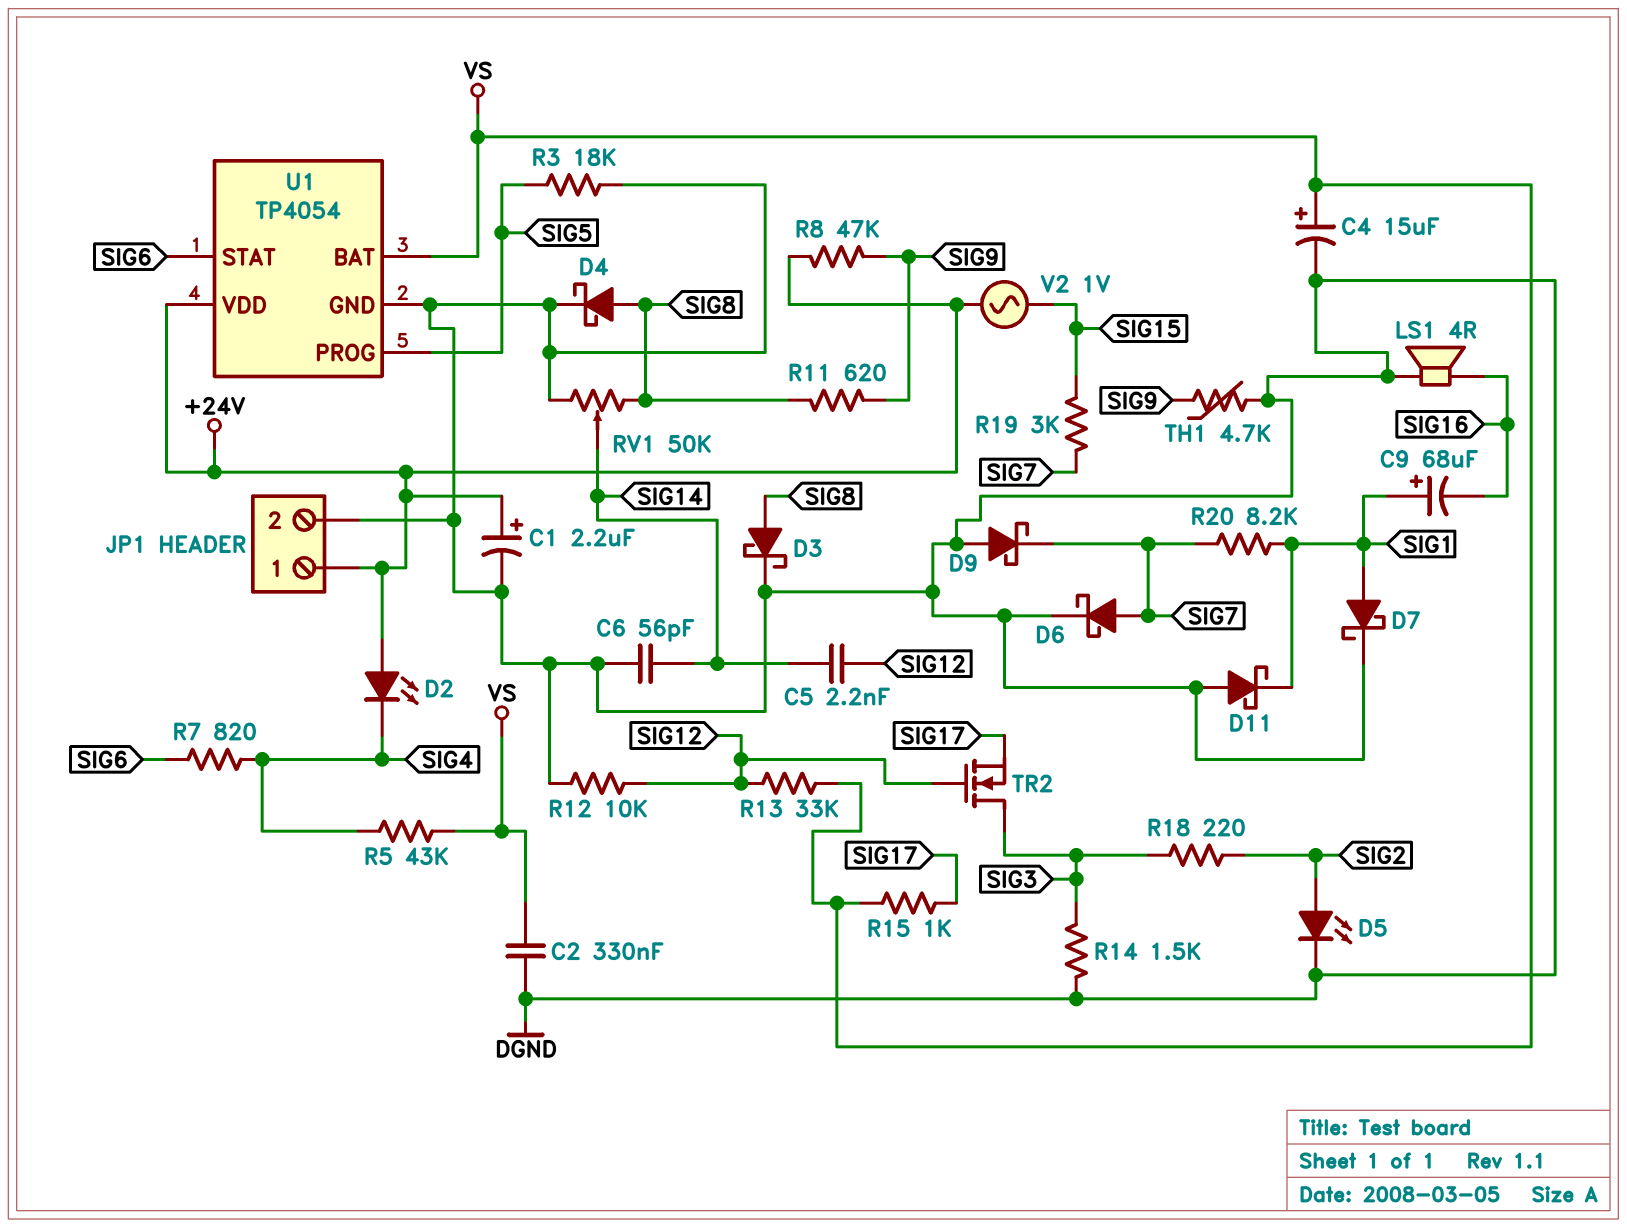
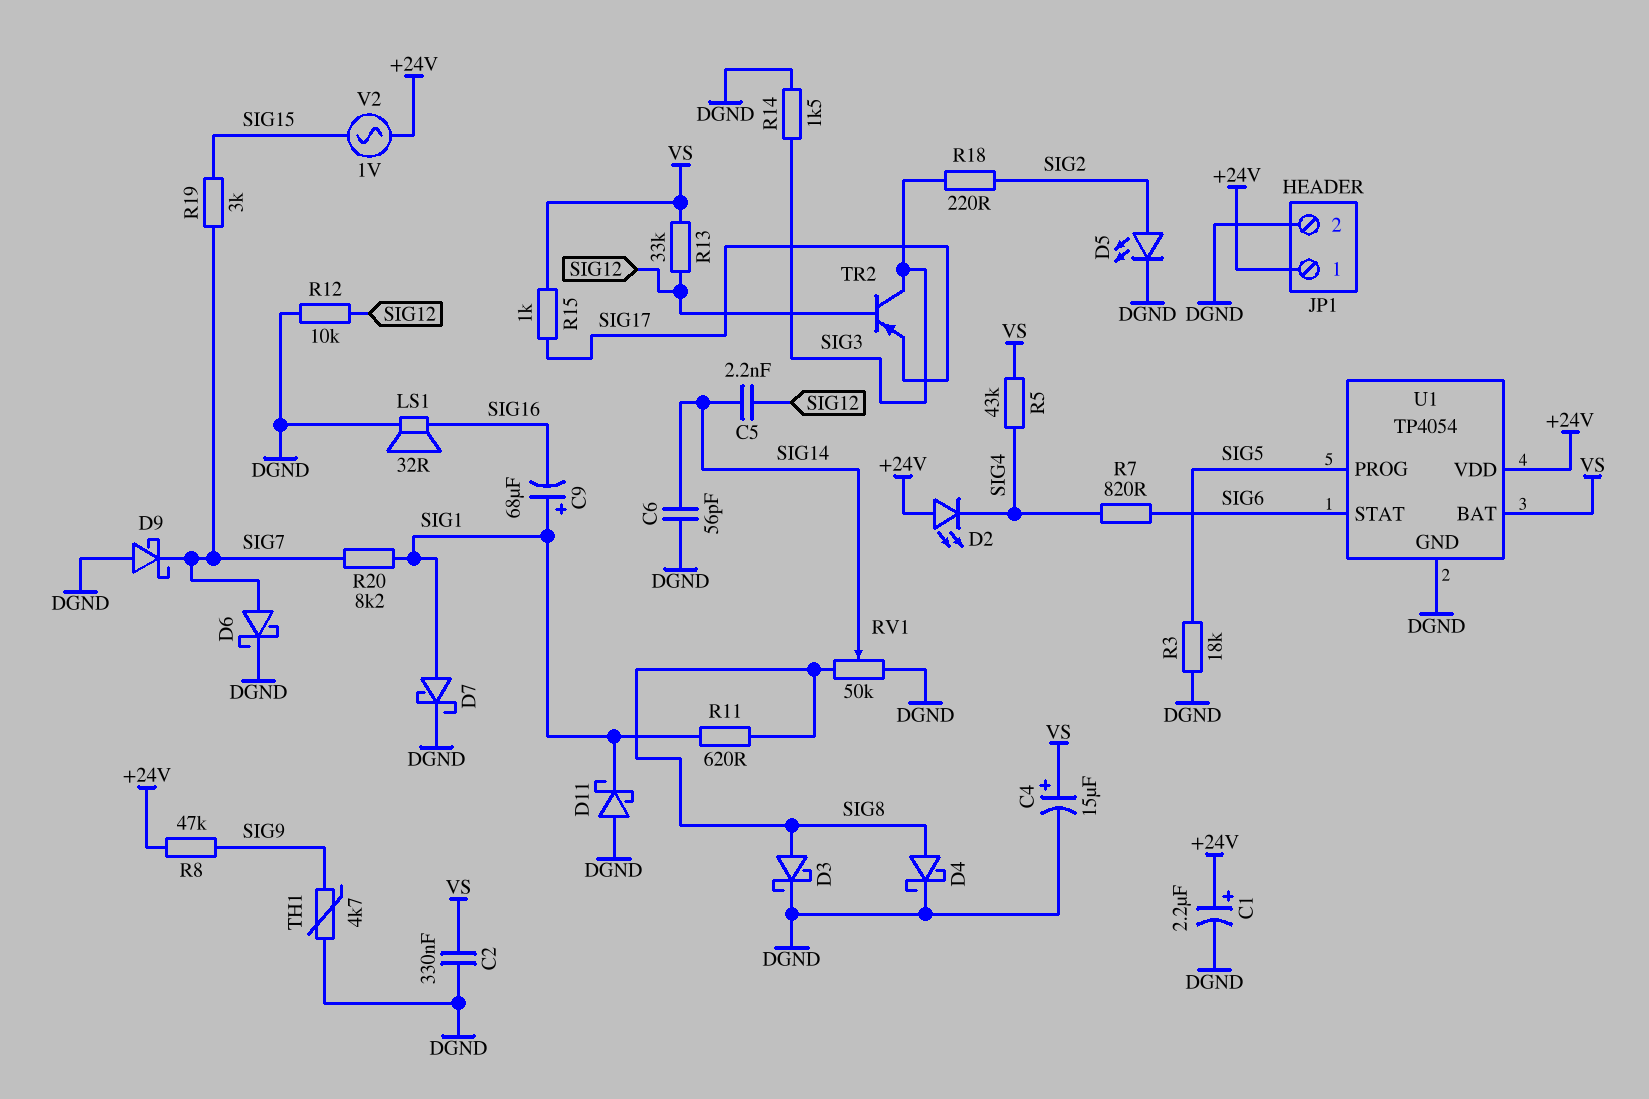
LS1: speaker 4R (DGND, SIG16) -> speaker 32R (DGND, SIG16)
R11: 620 (SIG8, SIG9) -> 620 (SIG1, SIG8)
TR2: NMOS (G SIG12, D SIG3, S SIG17) -> PNP (B SIG12, C SIG3, E SIG17)

